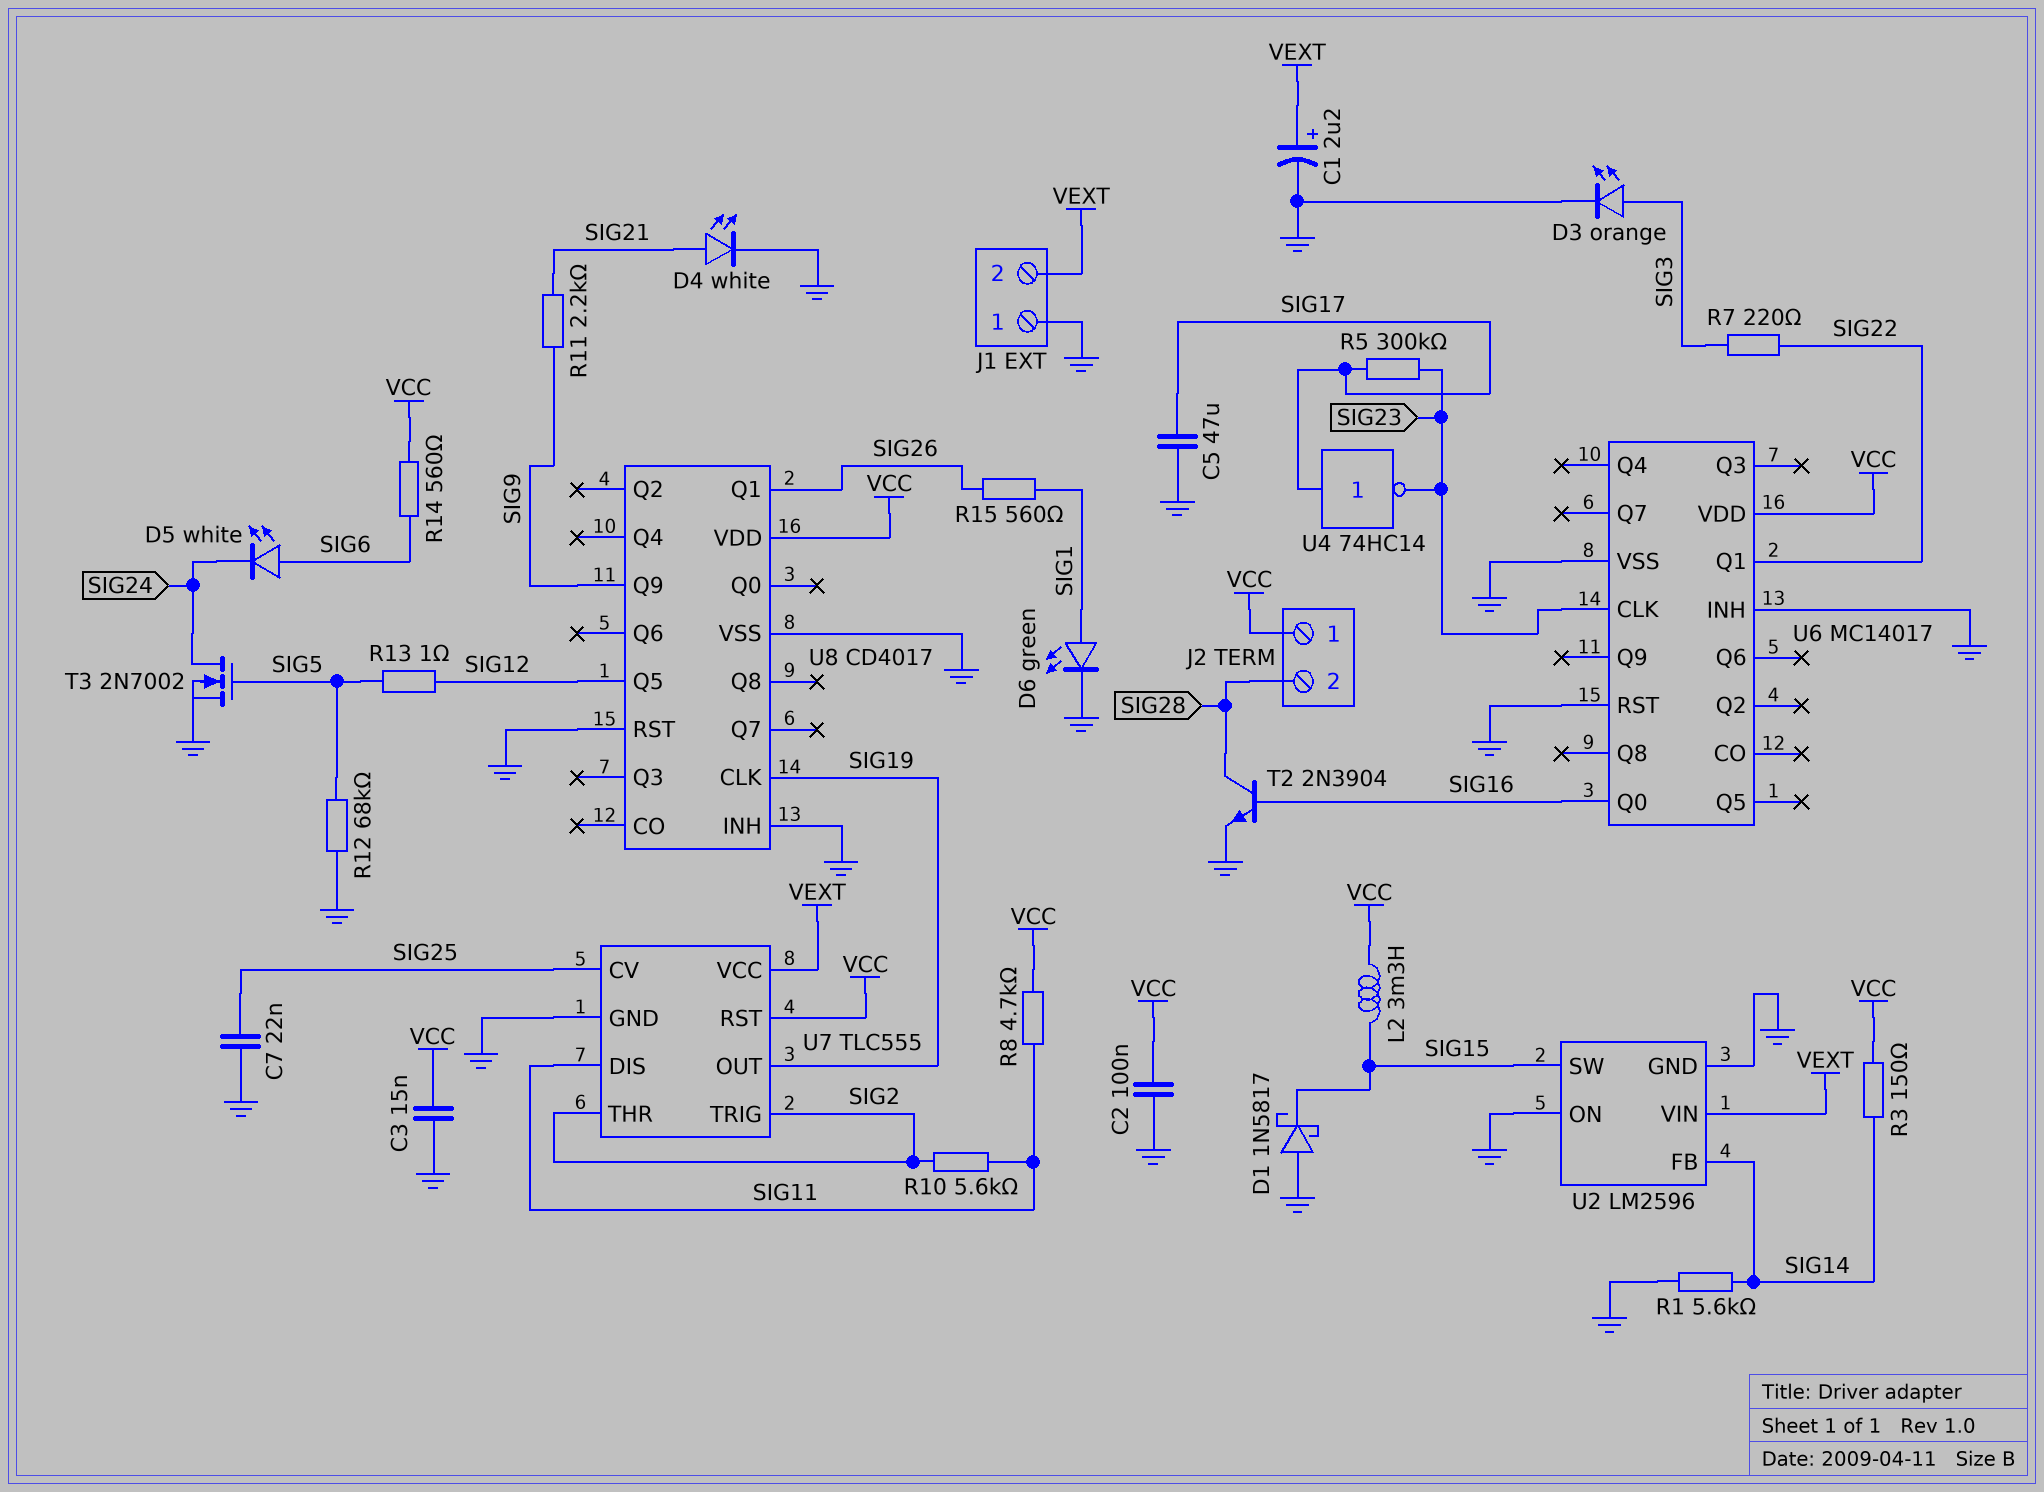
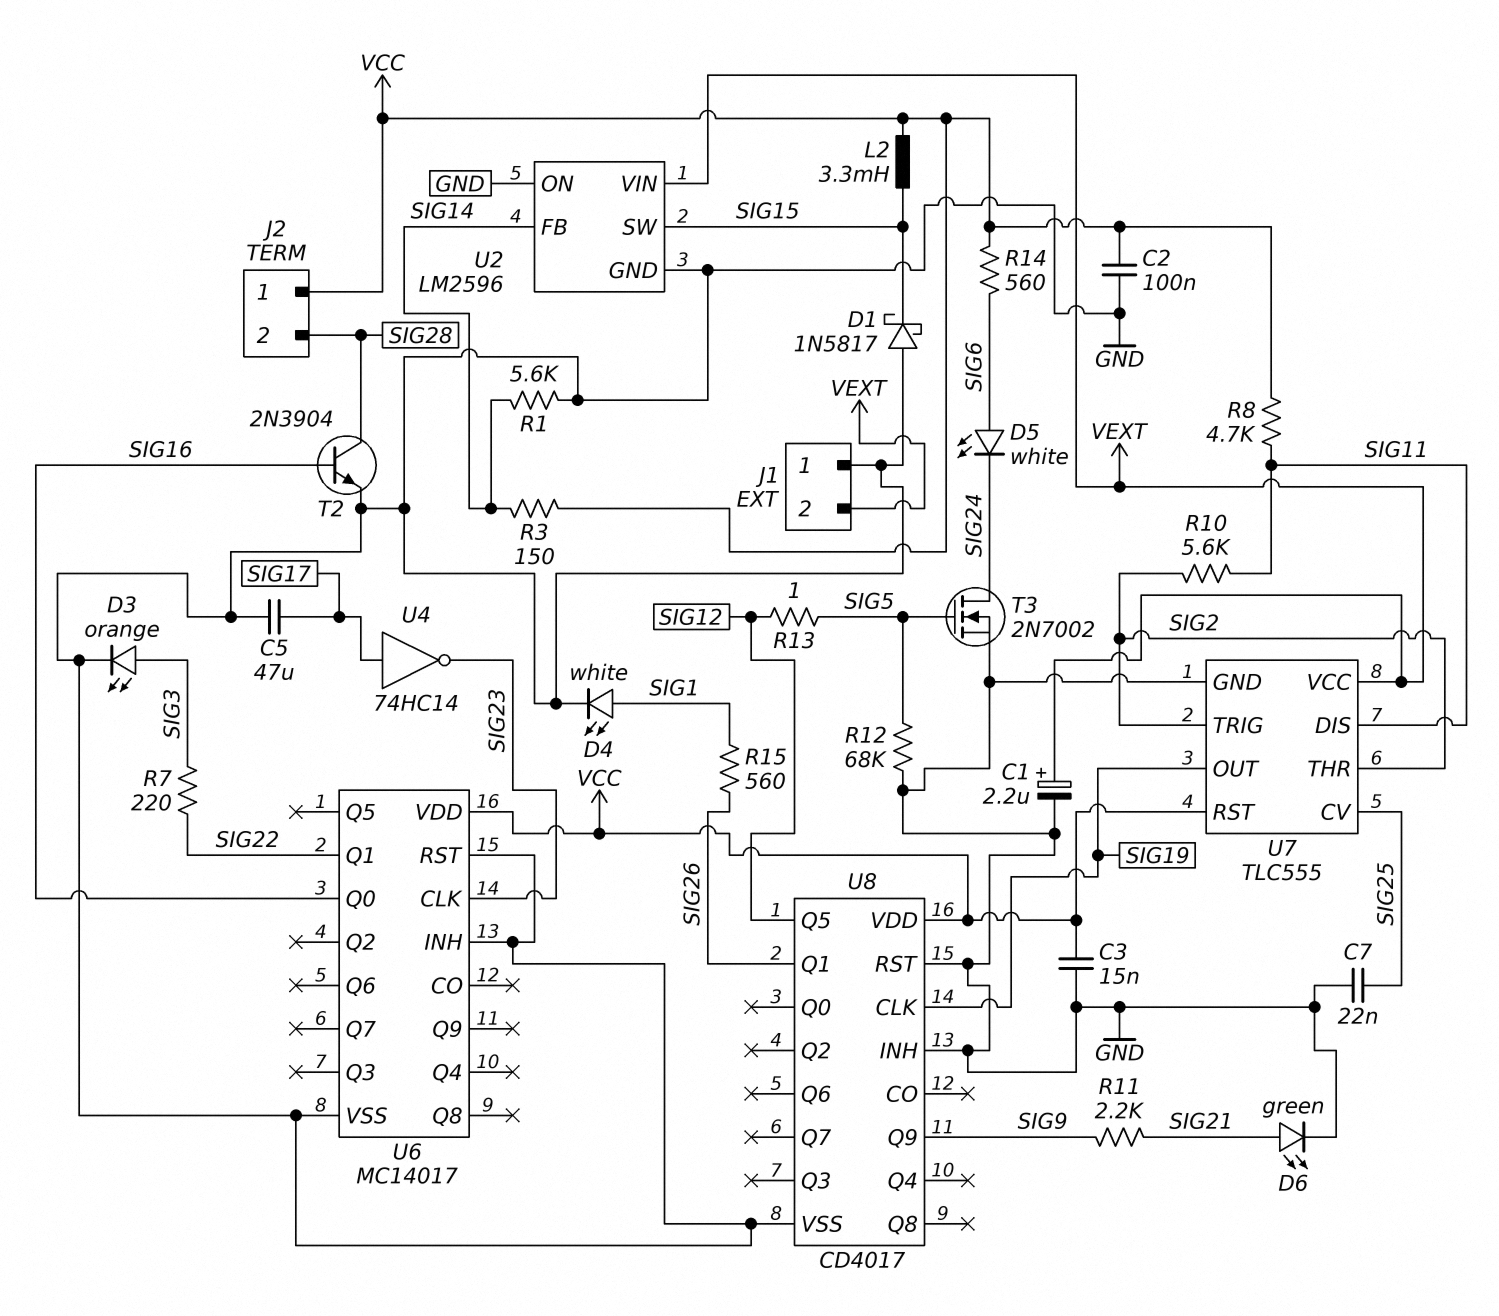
D4: LED white (A SIG21, K GND) -> LED white (A SIG1, K GND)
D6: LED green (A SIG1, K GND) -> LED green (A SIG21, K GND)
R5: 300k (SIG17, SIG23) -> none

